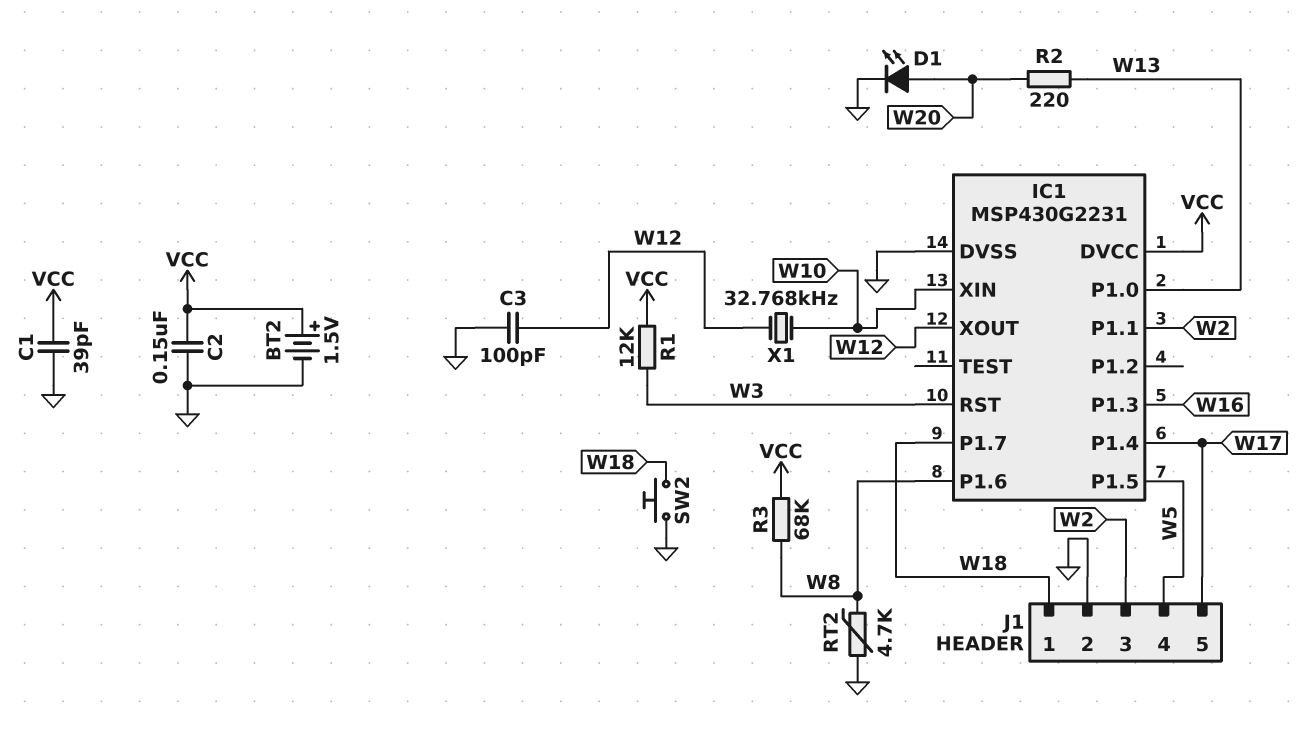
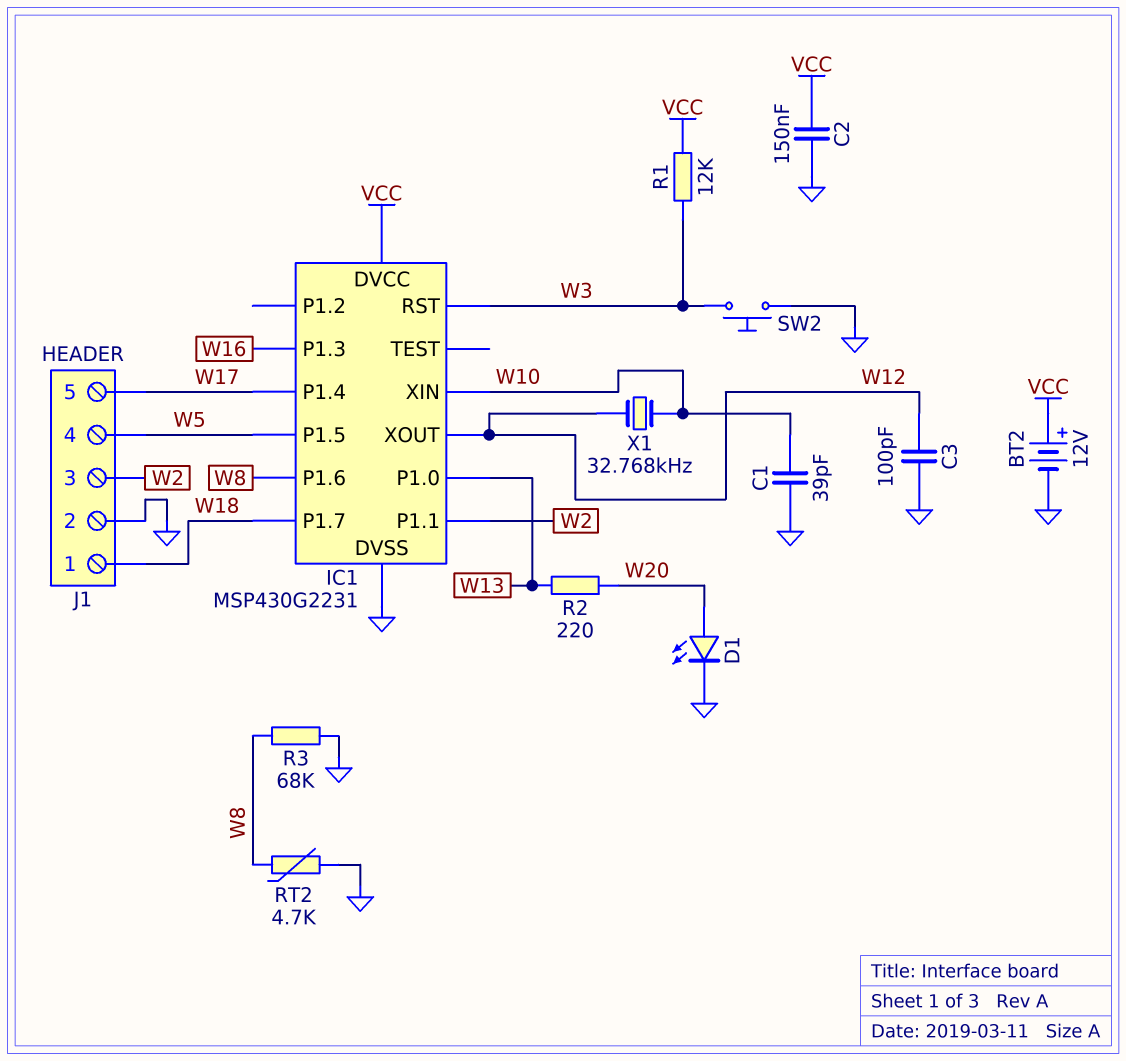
BT2: 1.5V (plus VCC, minus GND) -> 12V (plus VCC, minus GND)
C1: 39pF (GND, VCC) -> 39pF (GND, W10)
R3: 68k (VCC, W8) -> 68k (GND, W8)
SW2: button (GND, W18) -> button (GND, W3)

